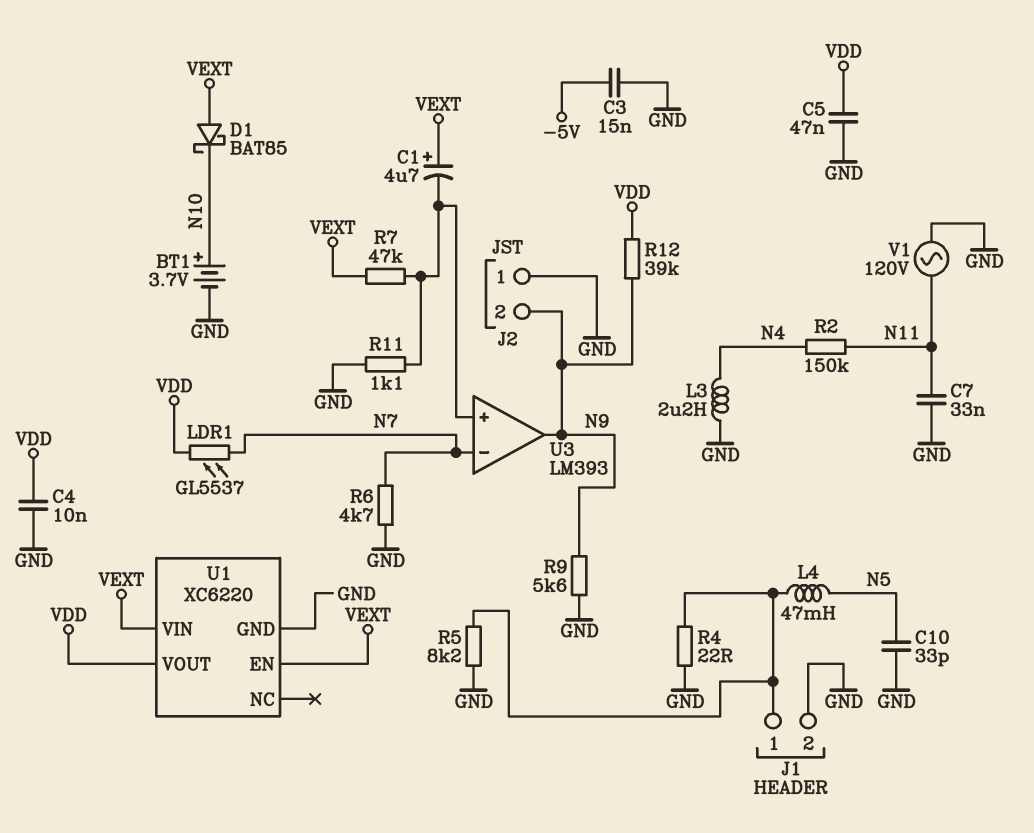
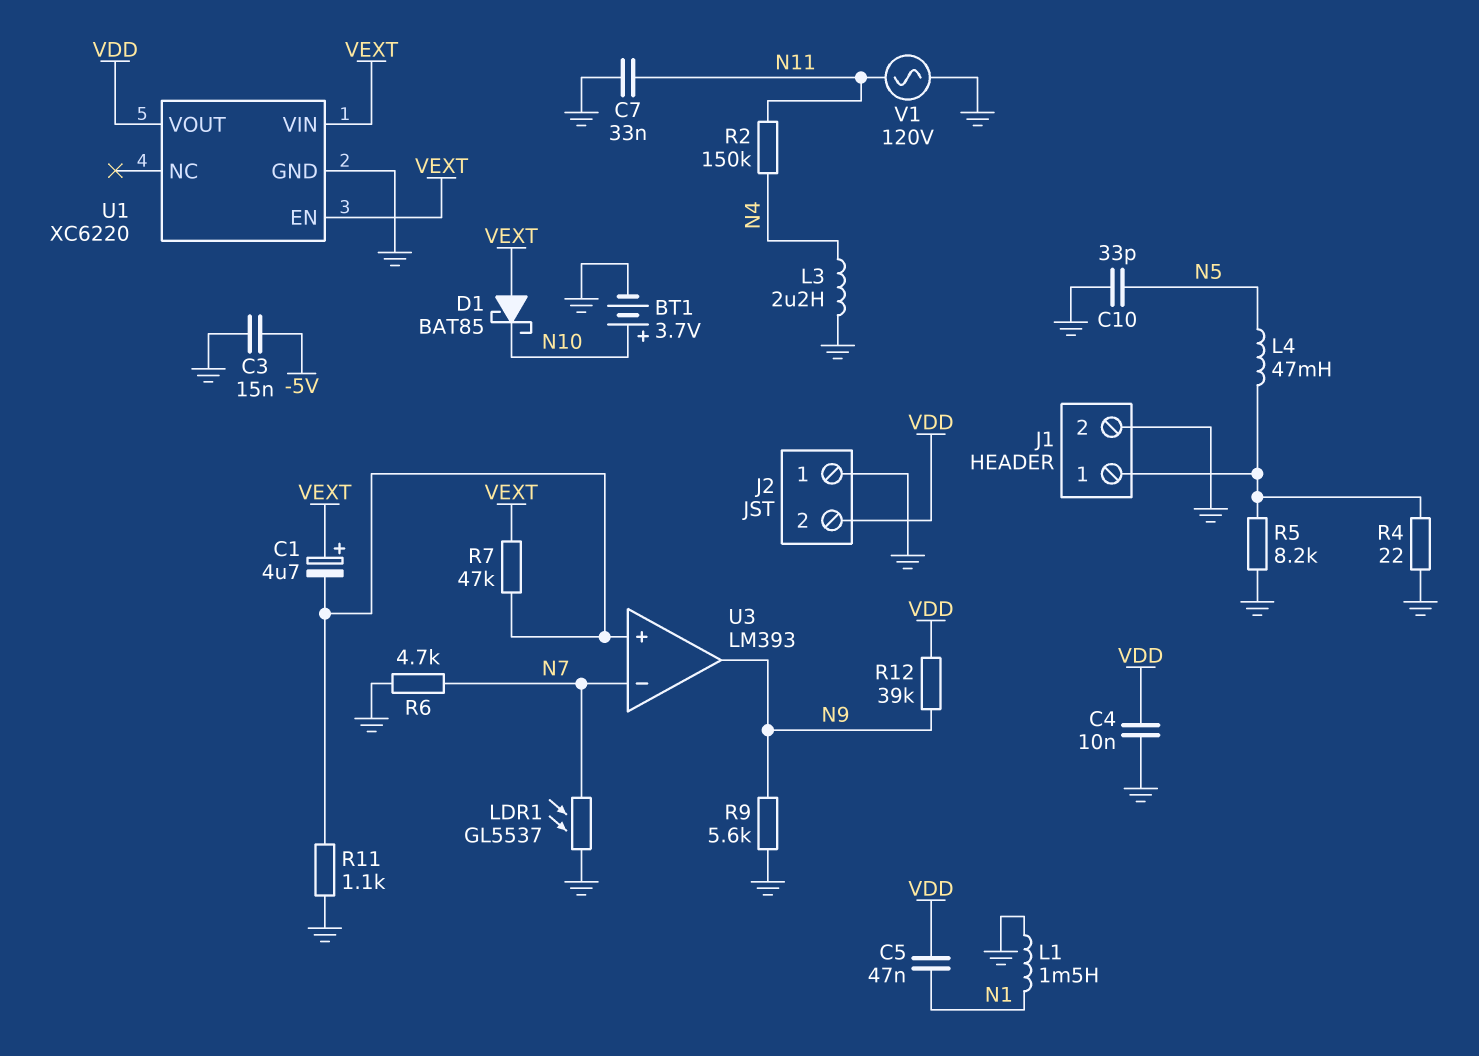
C5: 47nF (GND, VDD) -> 47nF (N1, VDD)
J2 pin 2: N9 -> VDD
L1: none -> 1.5mH (GND, N1)
LDR1: GL5537 (N7, VDD) -> GL5537 (GND, N7)

